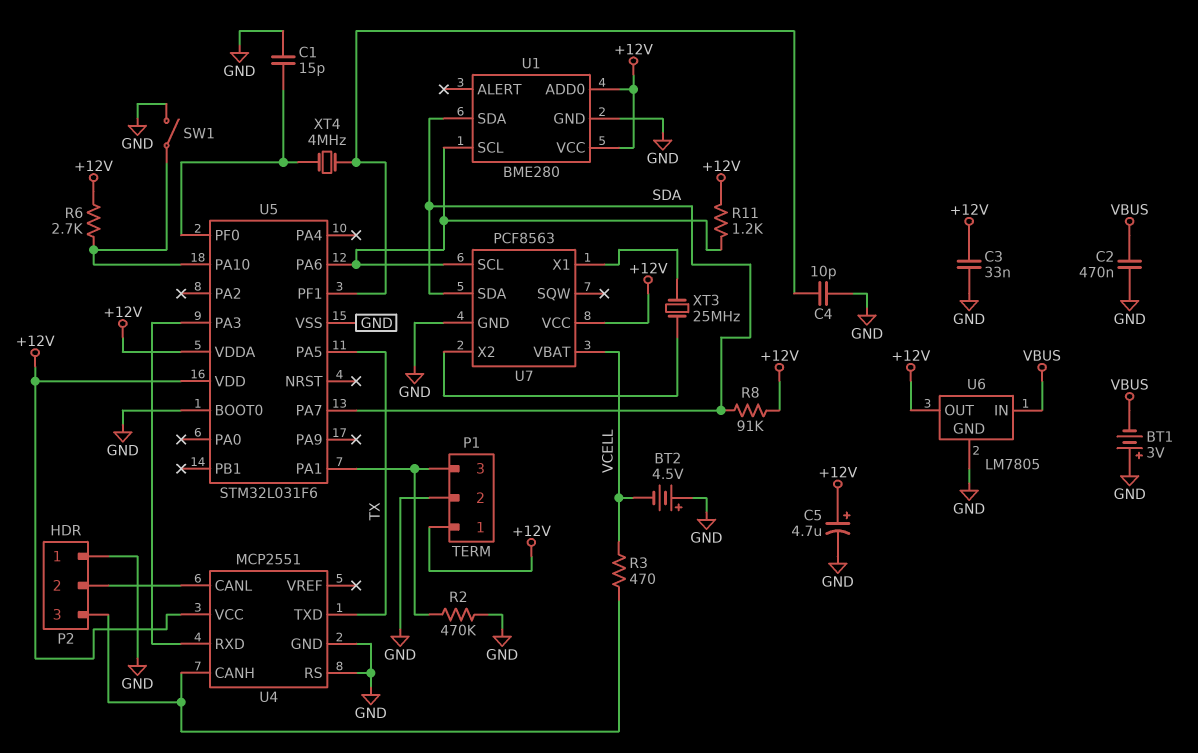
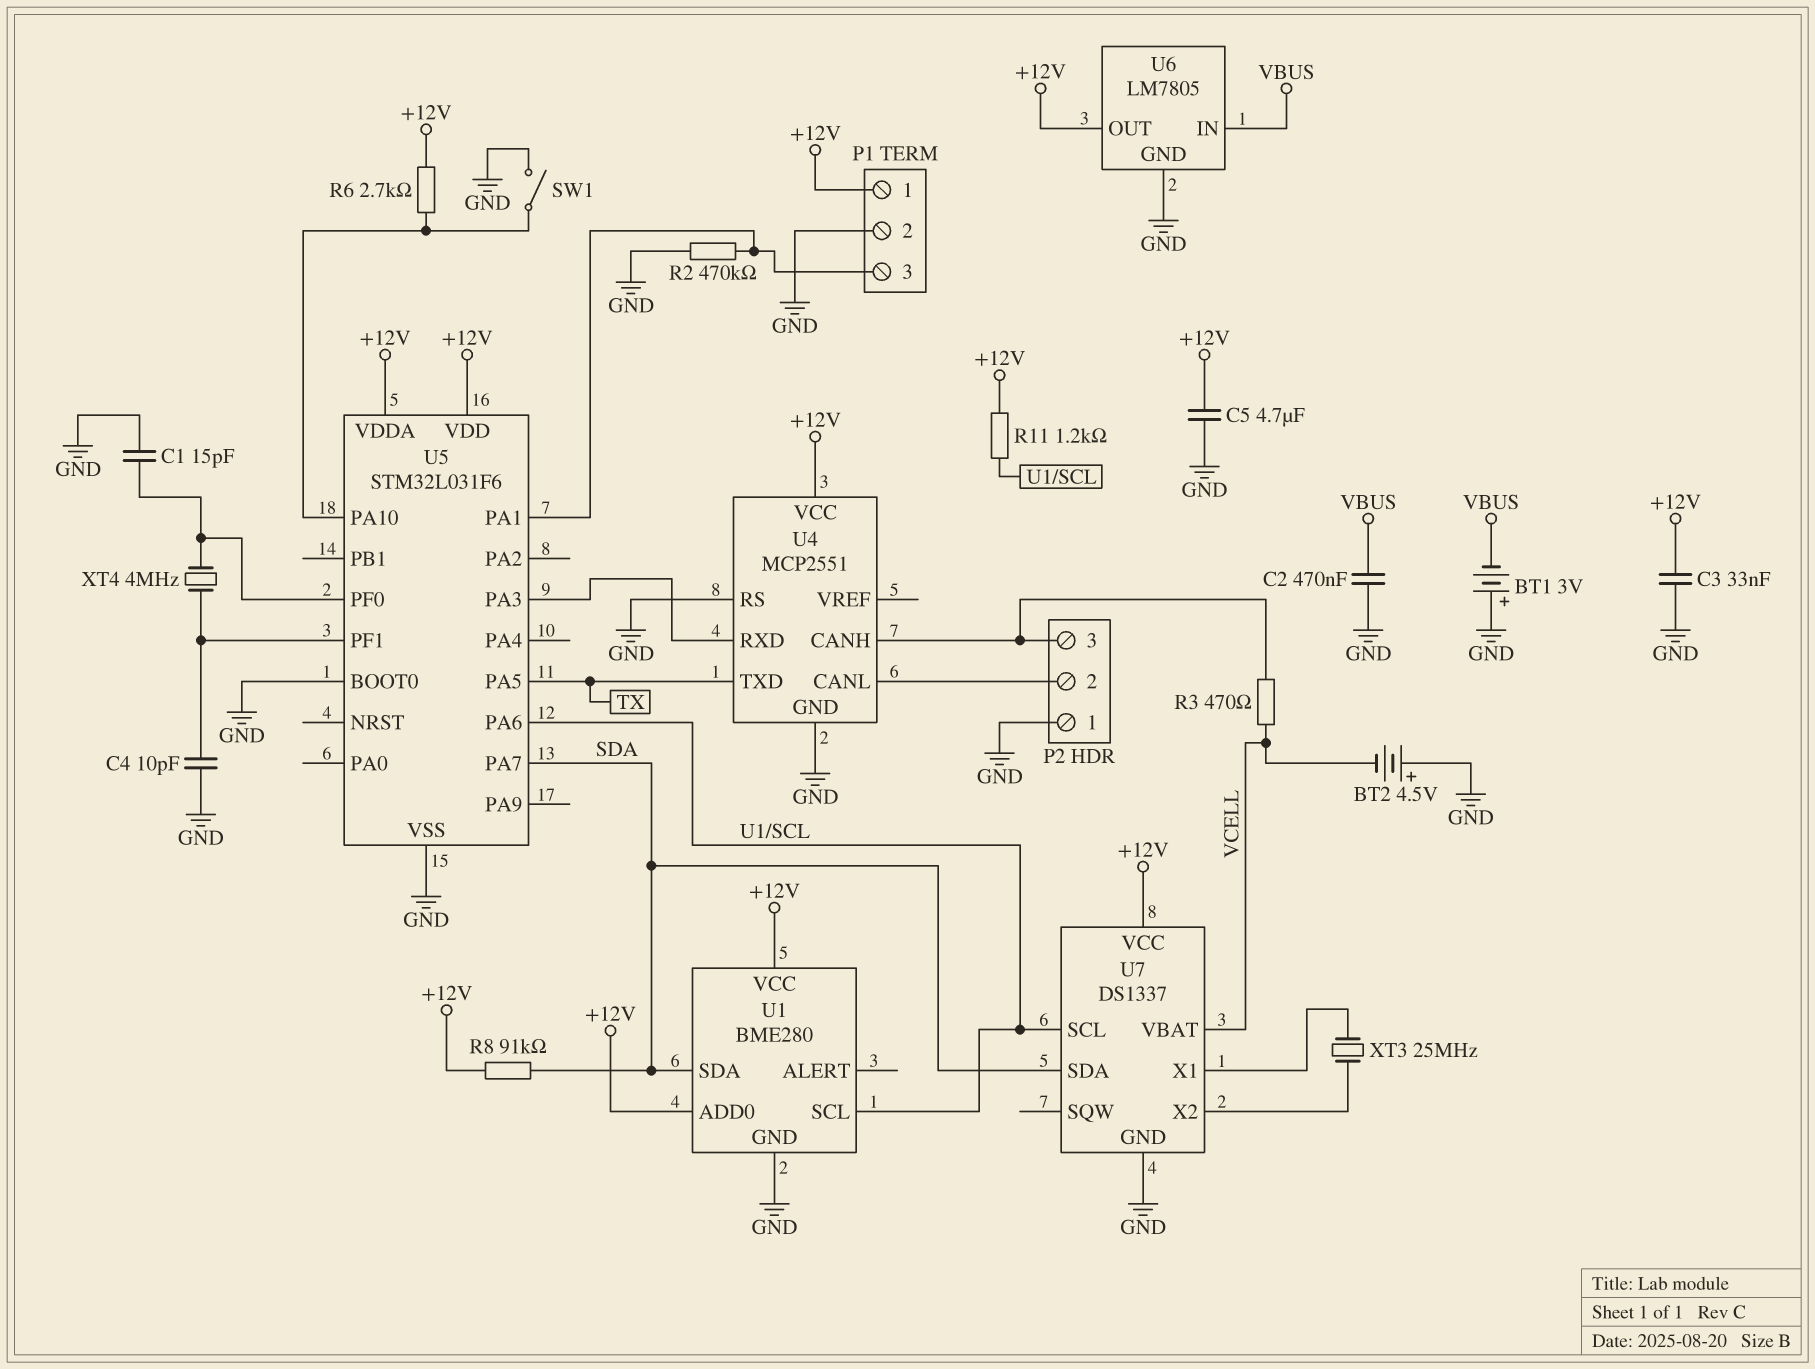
C5: 4.7uF (plus +12V, minus GND) -> 4.7uF (+12V, GND)
U7: PCF8563 -> DS1337

